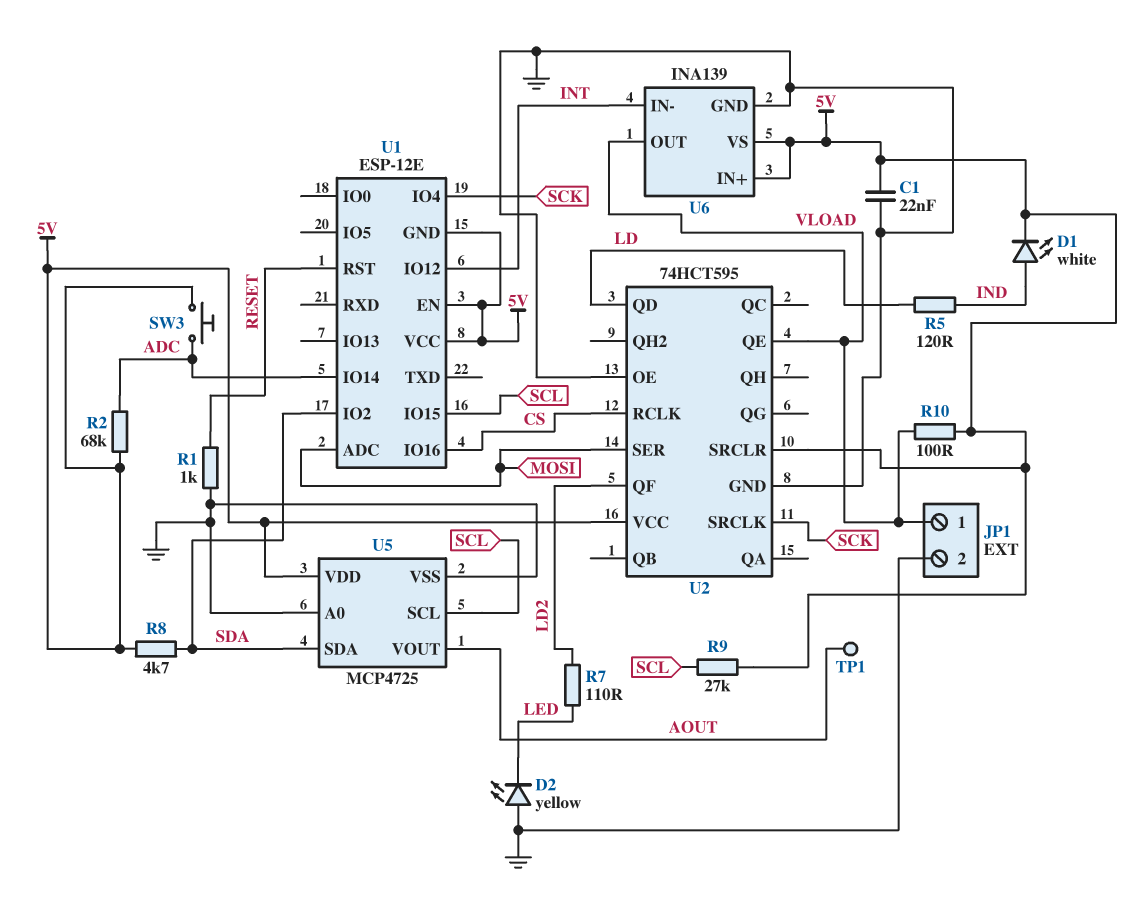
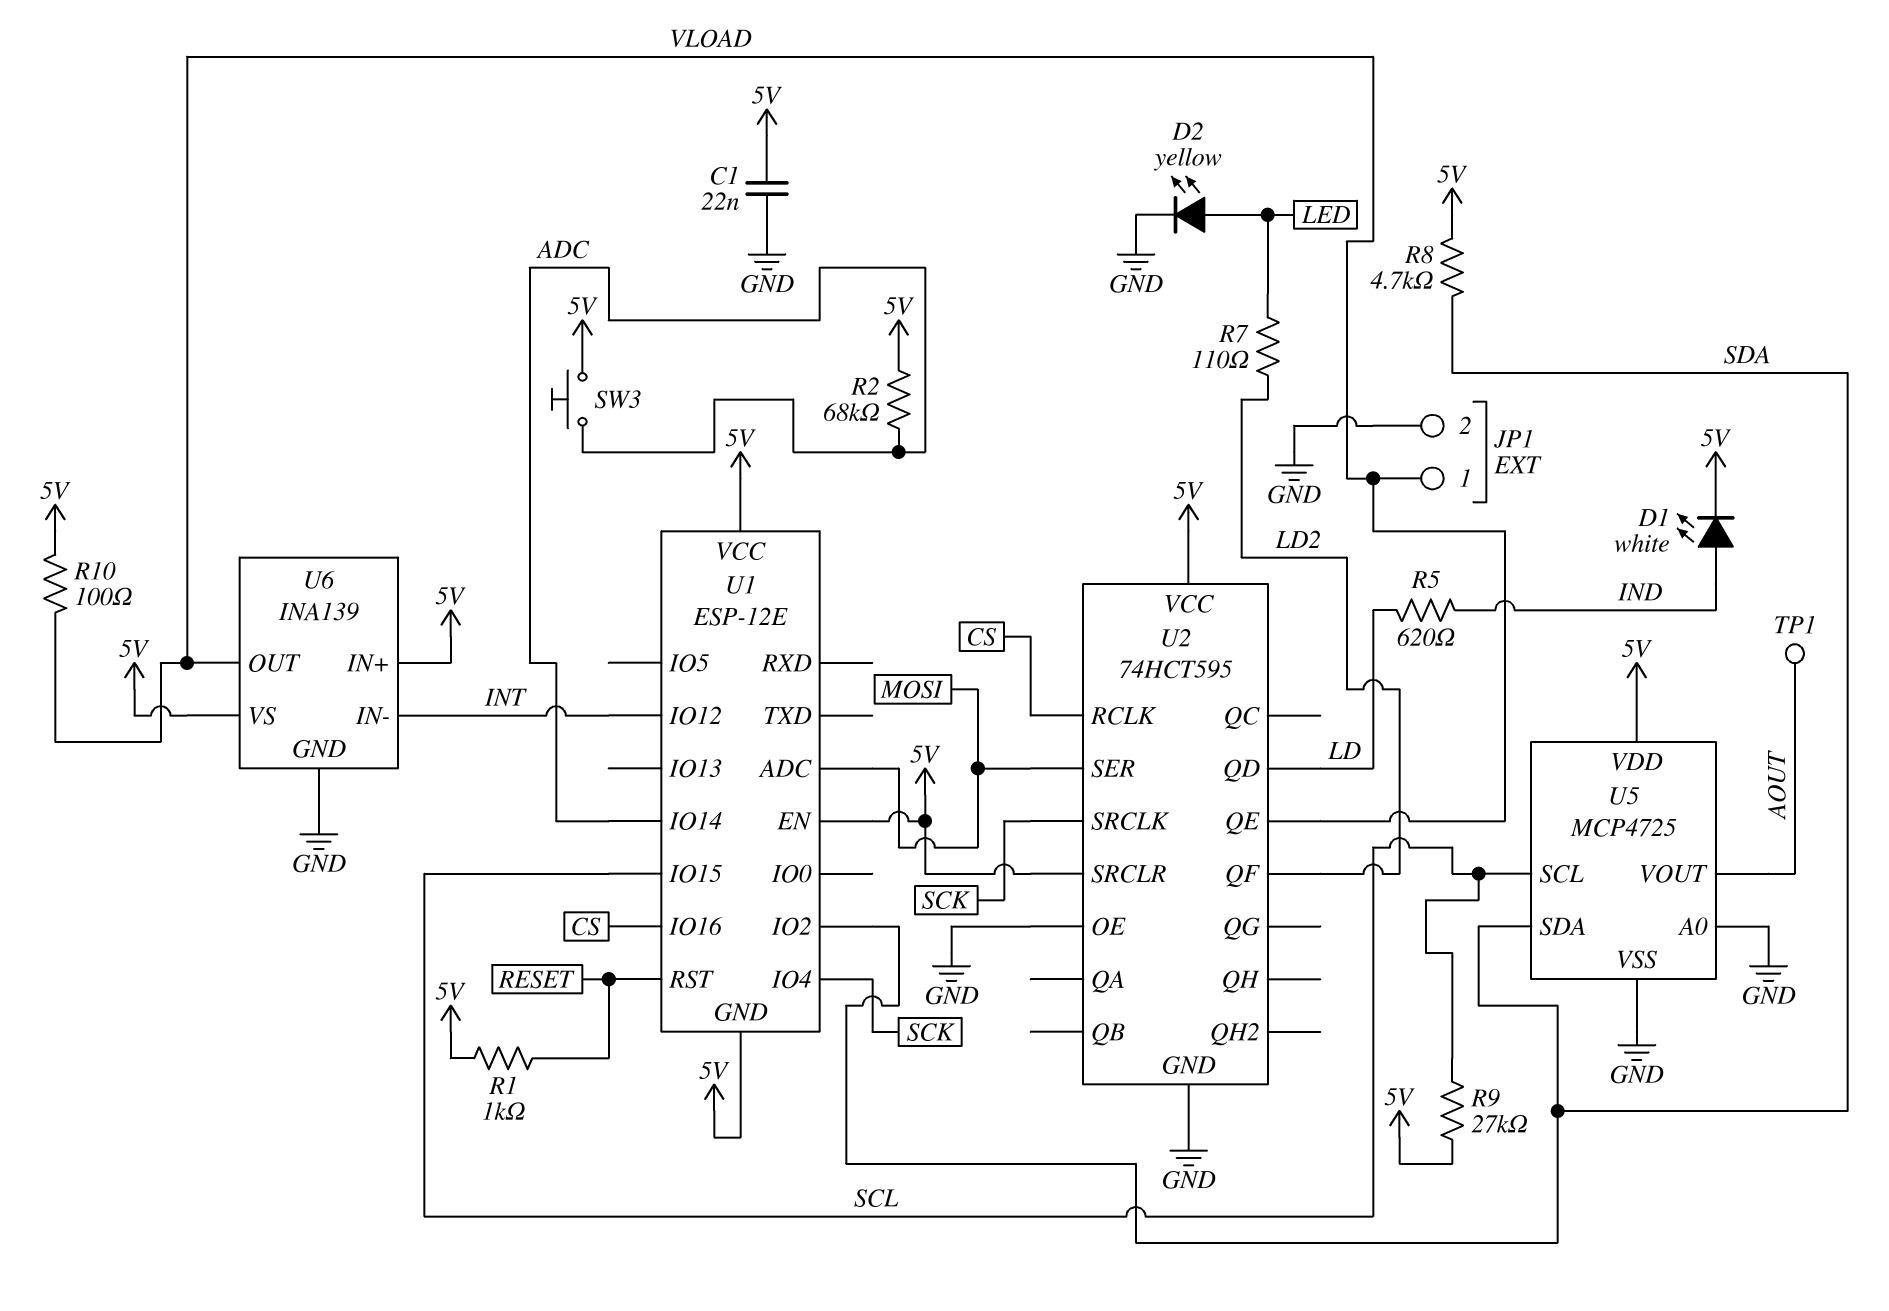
D2: LED yellow (A GND, K LED) -> LED yellow (A LED, K GND)
R1: 1k (GND, RESET) -> 1k (5V, RESET)
R5: 120 (IND, LD) -> 620 (IND, LD)

